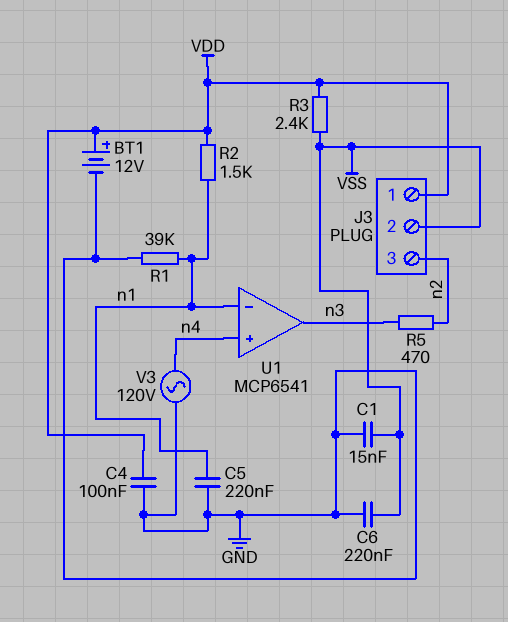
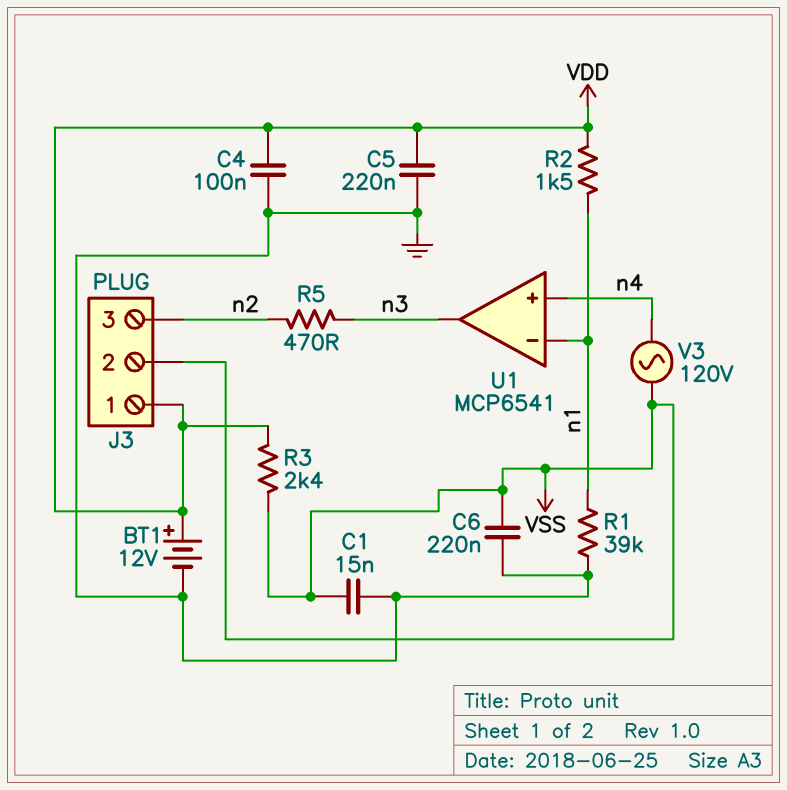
C5: 220nF (GND, n1) -> 220nF (GND, VDD)
V3: AC 120V (GND, n4) -> AC 120V (VSS, n4)

